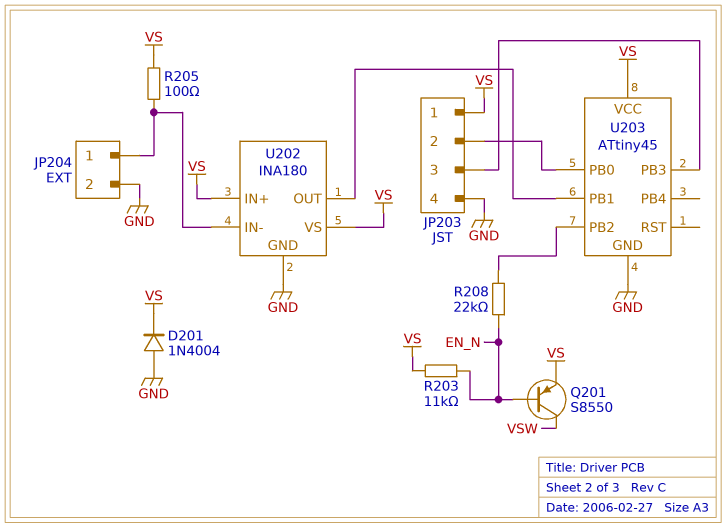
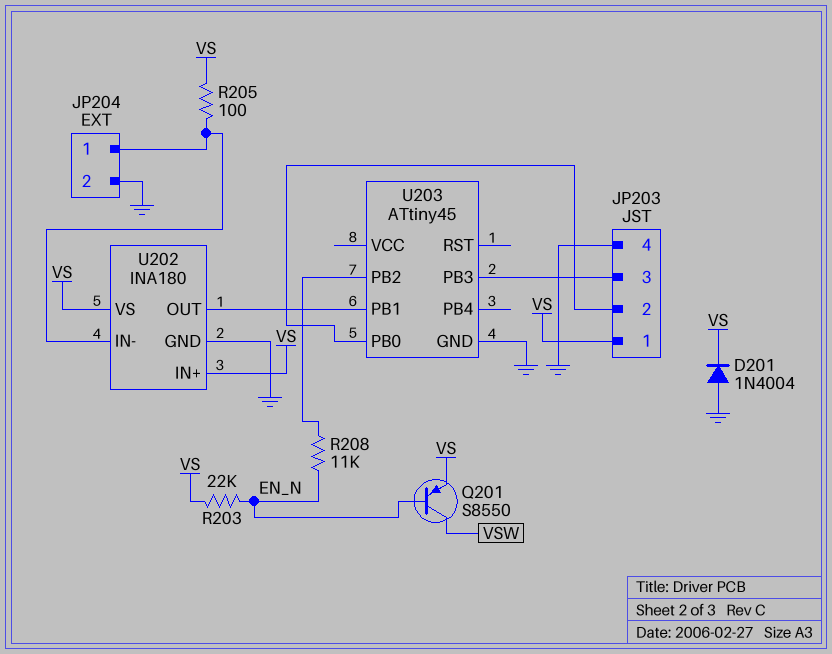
R203: 11k (EN_N, VS) -> 22k (EN_N, VS)
R208: 22k (EN_N, U203/PB2) -> 11k (EN_N, U203/PB2)
U203 pin VCC: VS -> none

